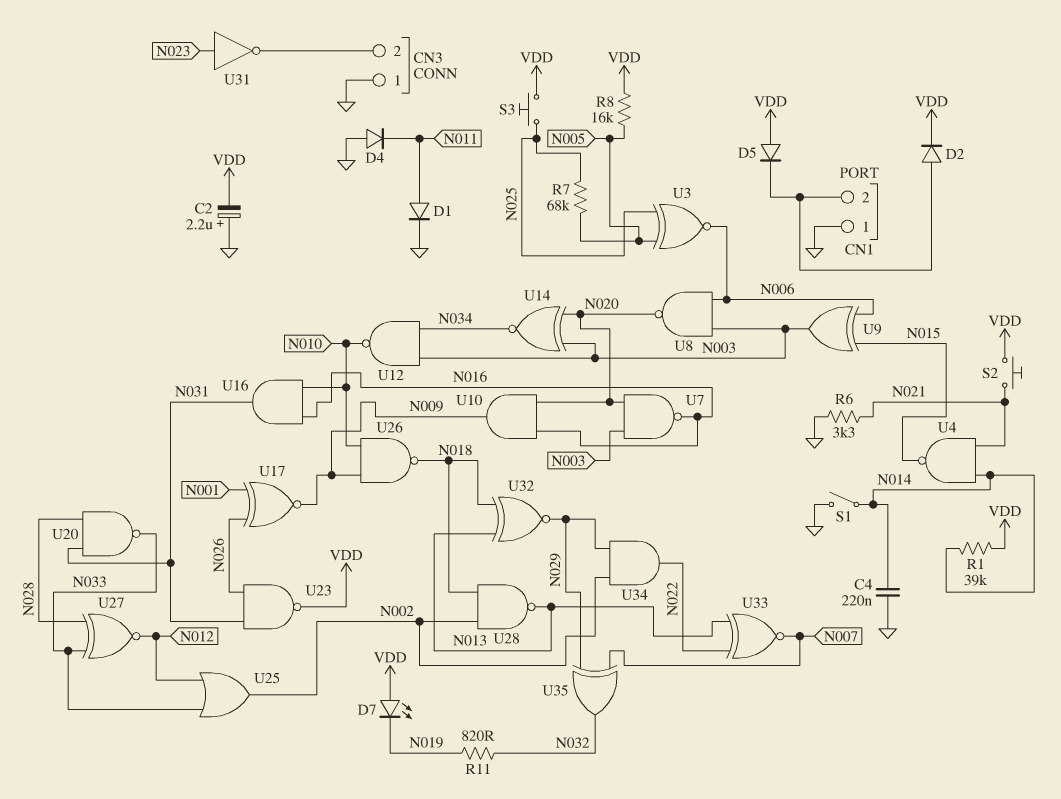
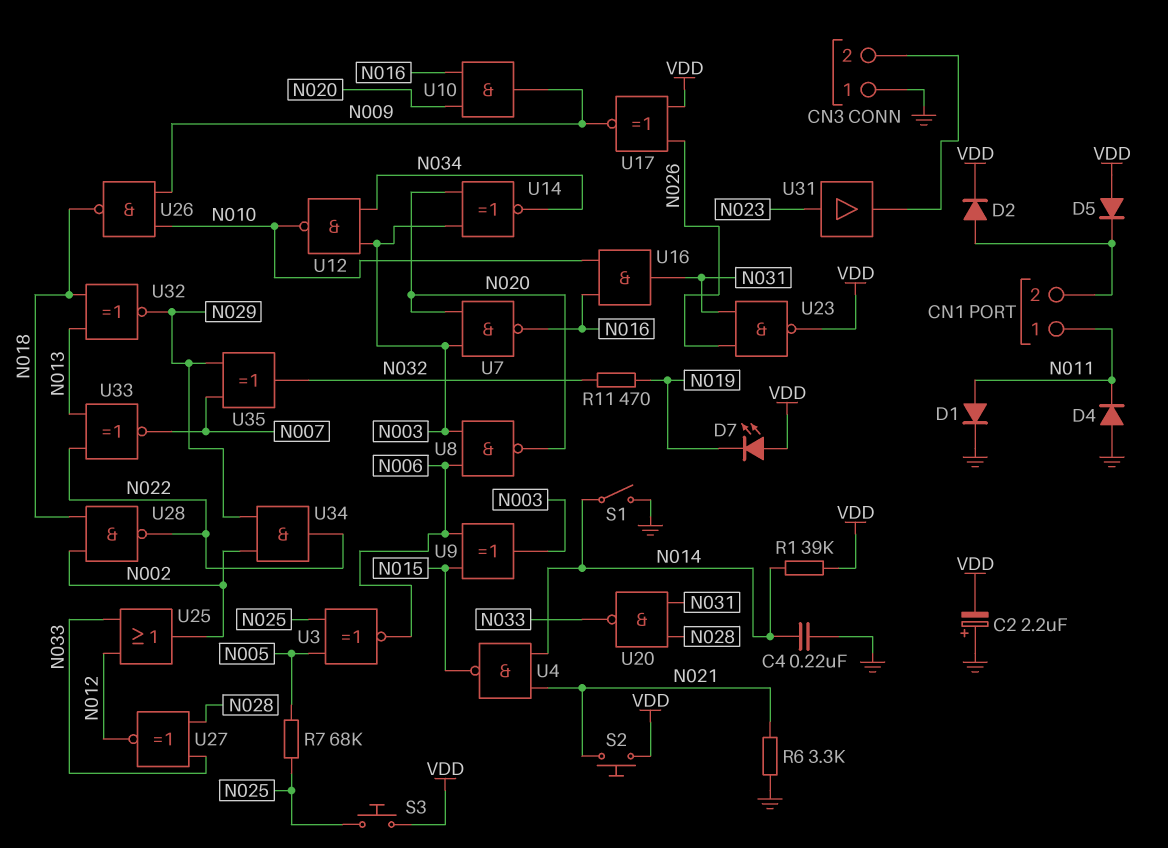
CN1 pin 1: GND -> N011
R8: 16k (N005, VDD) -> none
R11: 820 (N019, N032) -> 470 (N019, N032)
U17: XNOR (in N001, in N026, out N009) -> XNOR (in N026, in VDD, out N009)
U28: NAND (in N002, in N018, out N013) -> NAND (in N002, in N018, out N022)
U31: NOT (in N023, out CN3/2) -> buffer (in N023, out CN3/2)

